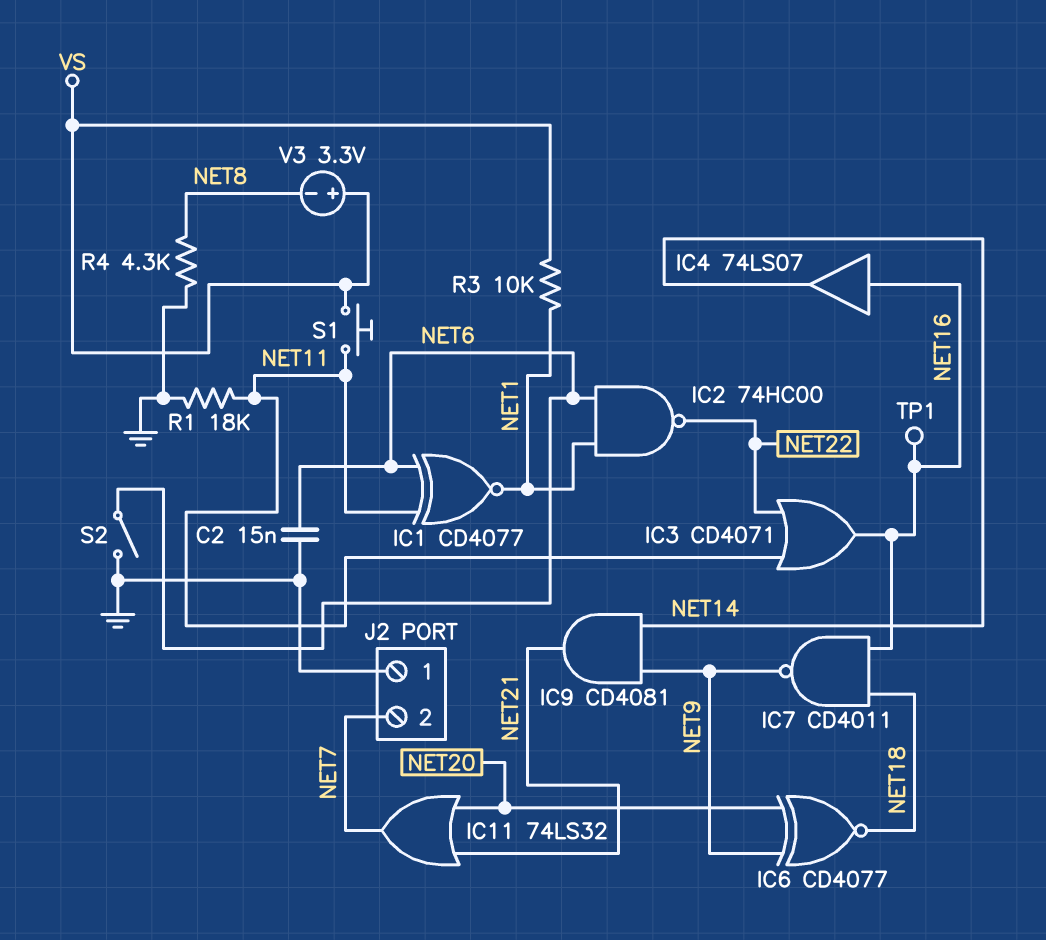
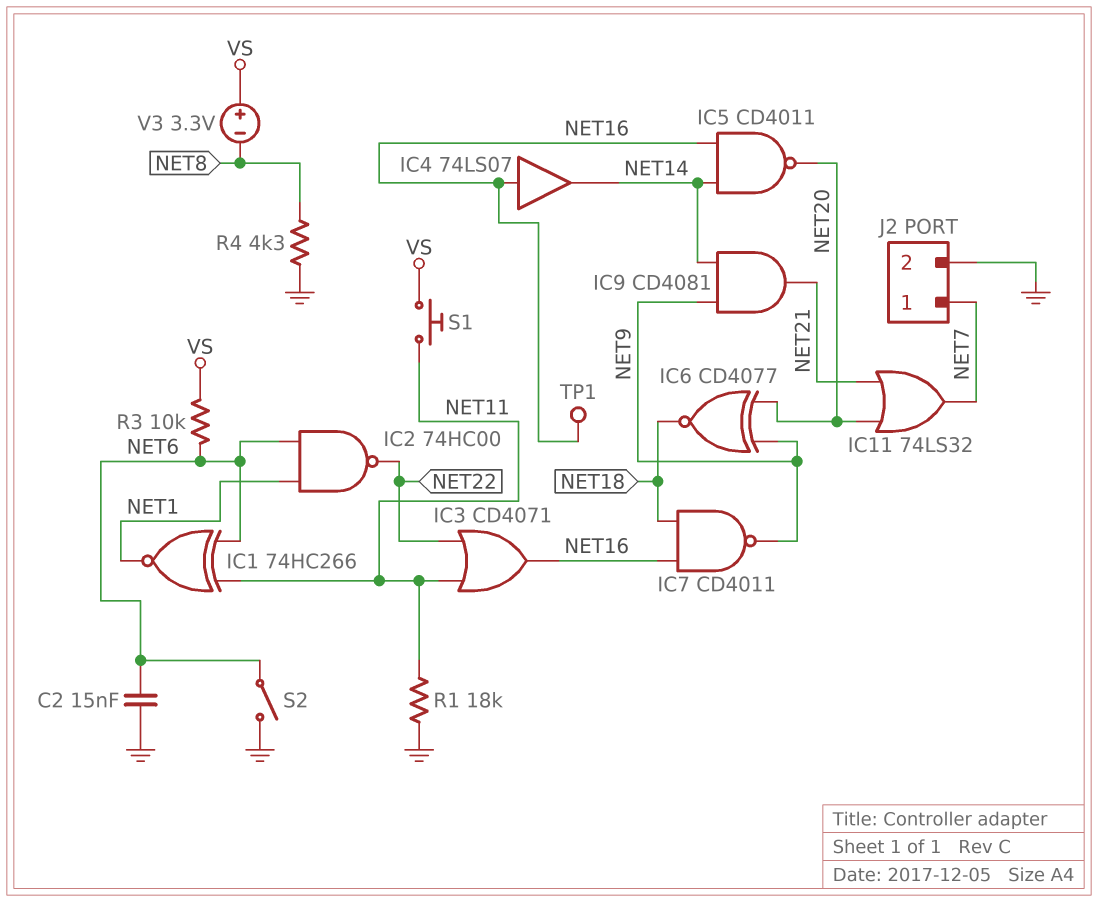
IC1: XNOR CD4077 (in NET6, in NET11, out NET1) -> XNOR 74HC266 (in NET6, in NET11, out NET1)
IC5: none -> NAND CD4011 (in NET14, in NET16, out NET20)
J2 pin 1: GND -> NET7
J2 pin 2: NET7 -> GND
R3: 10k (NET1, VS) -> 10k (NET6, VS)

